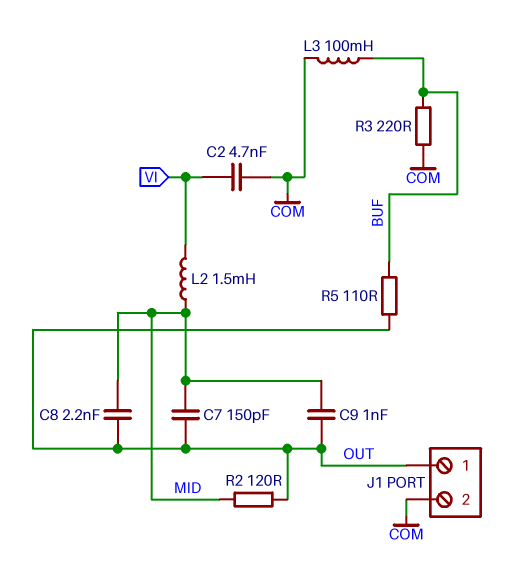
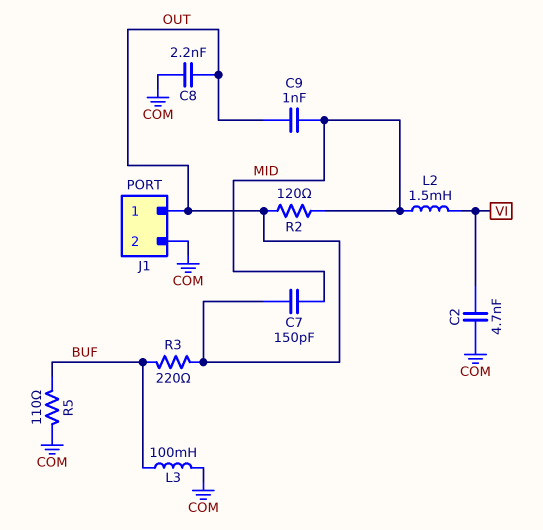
C8: 2.2nF (MID, OUT) -> 2.2nF (COM, OUT)
R3: 220 (BUF, COM) -> 220 (BUF, OUT)
R5: 110 (BUF, OUT) -> 110 (BUF, COM)

